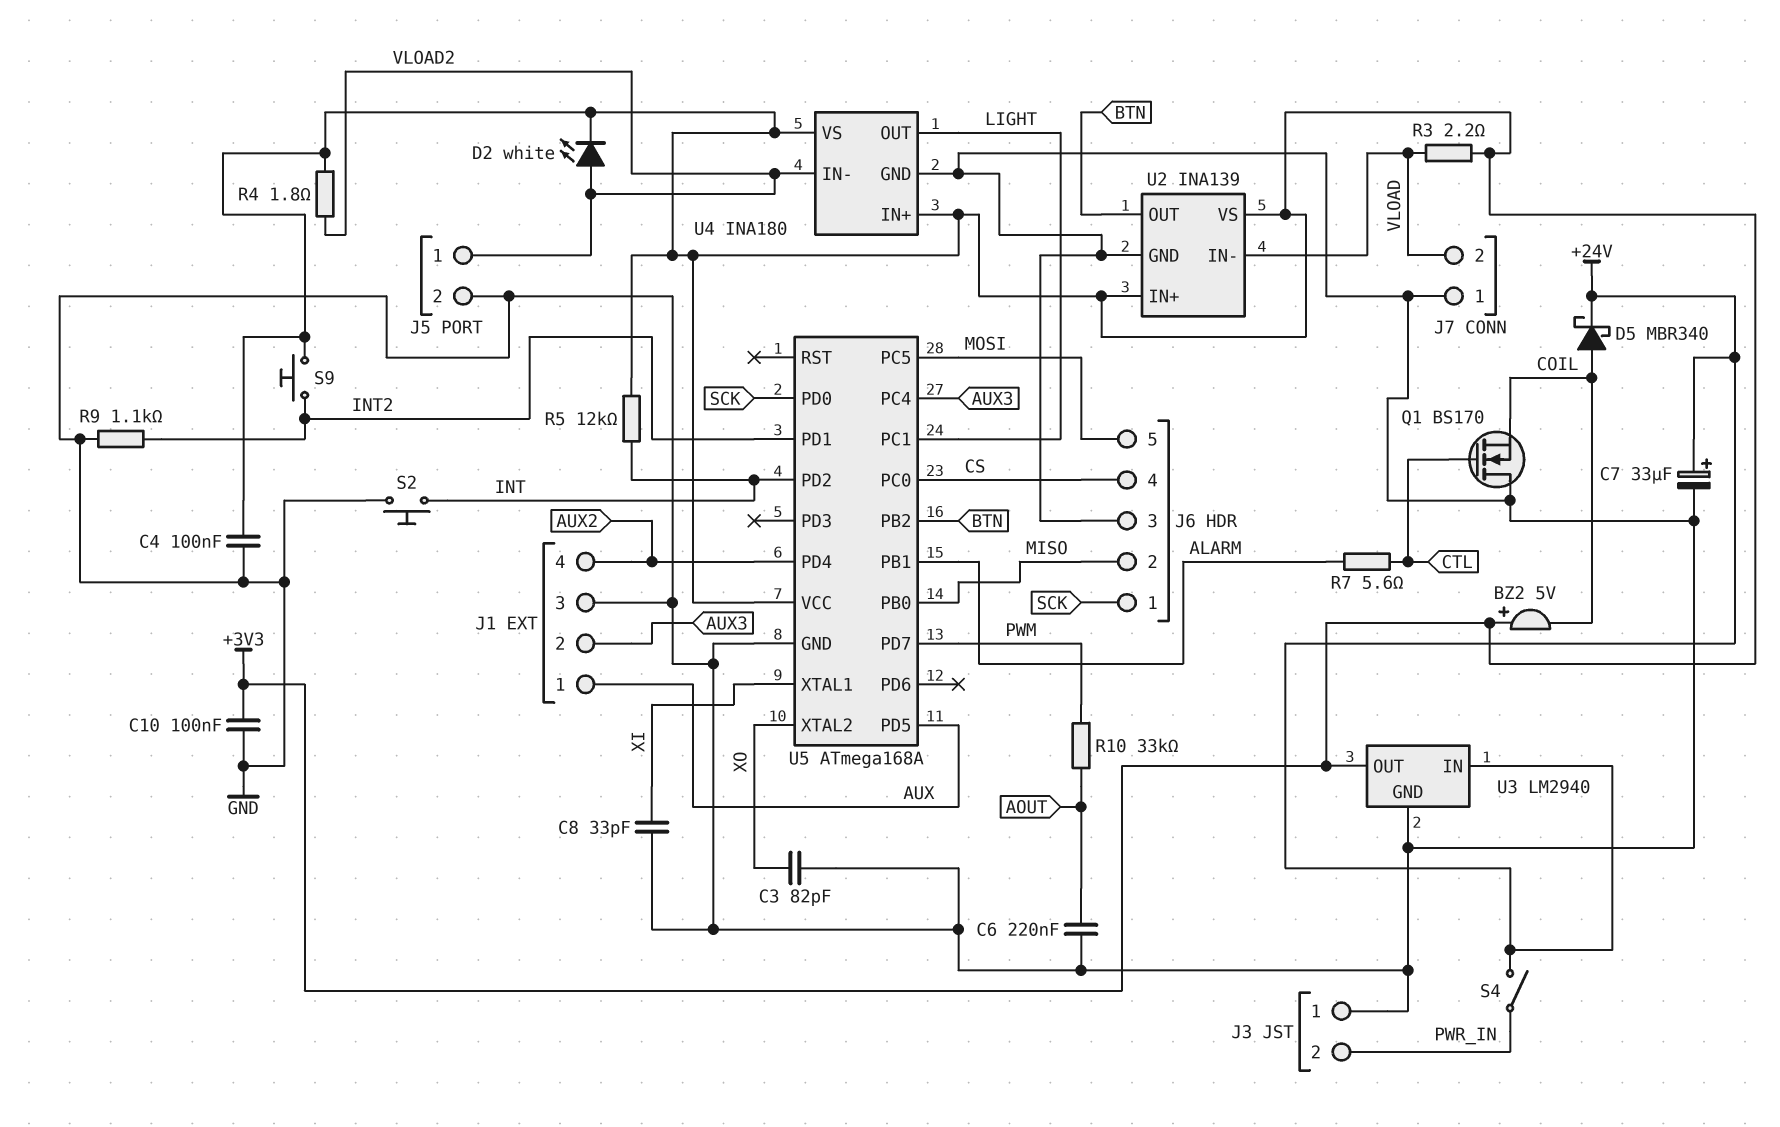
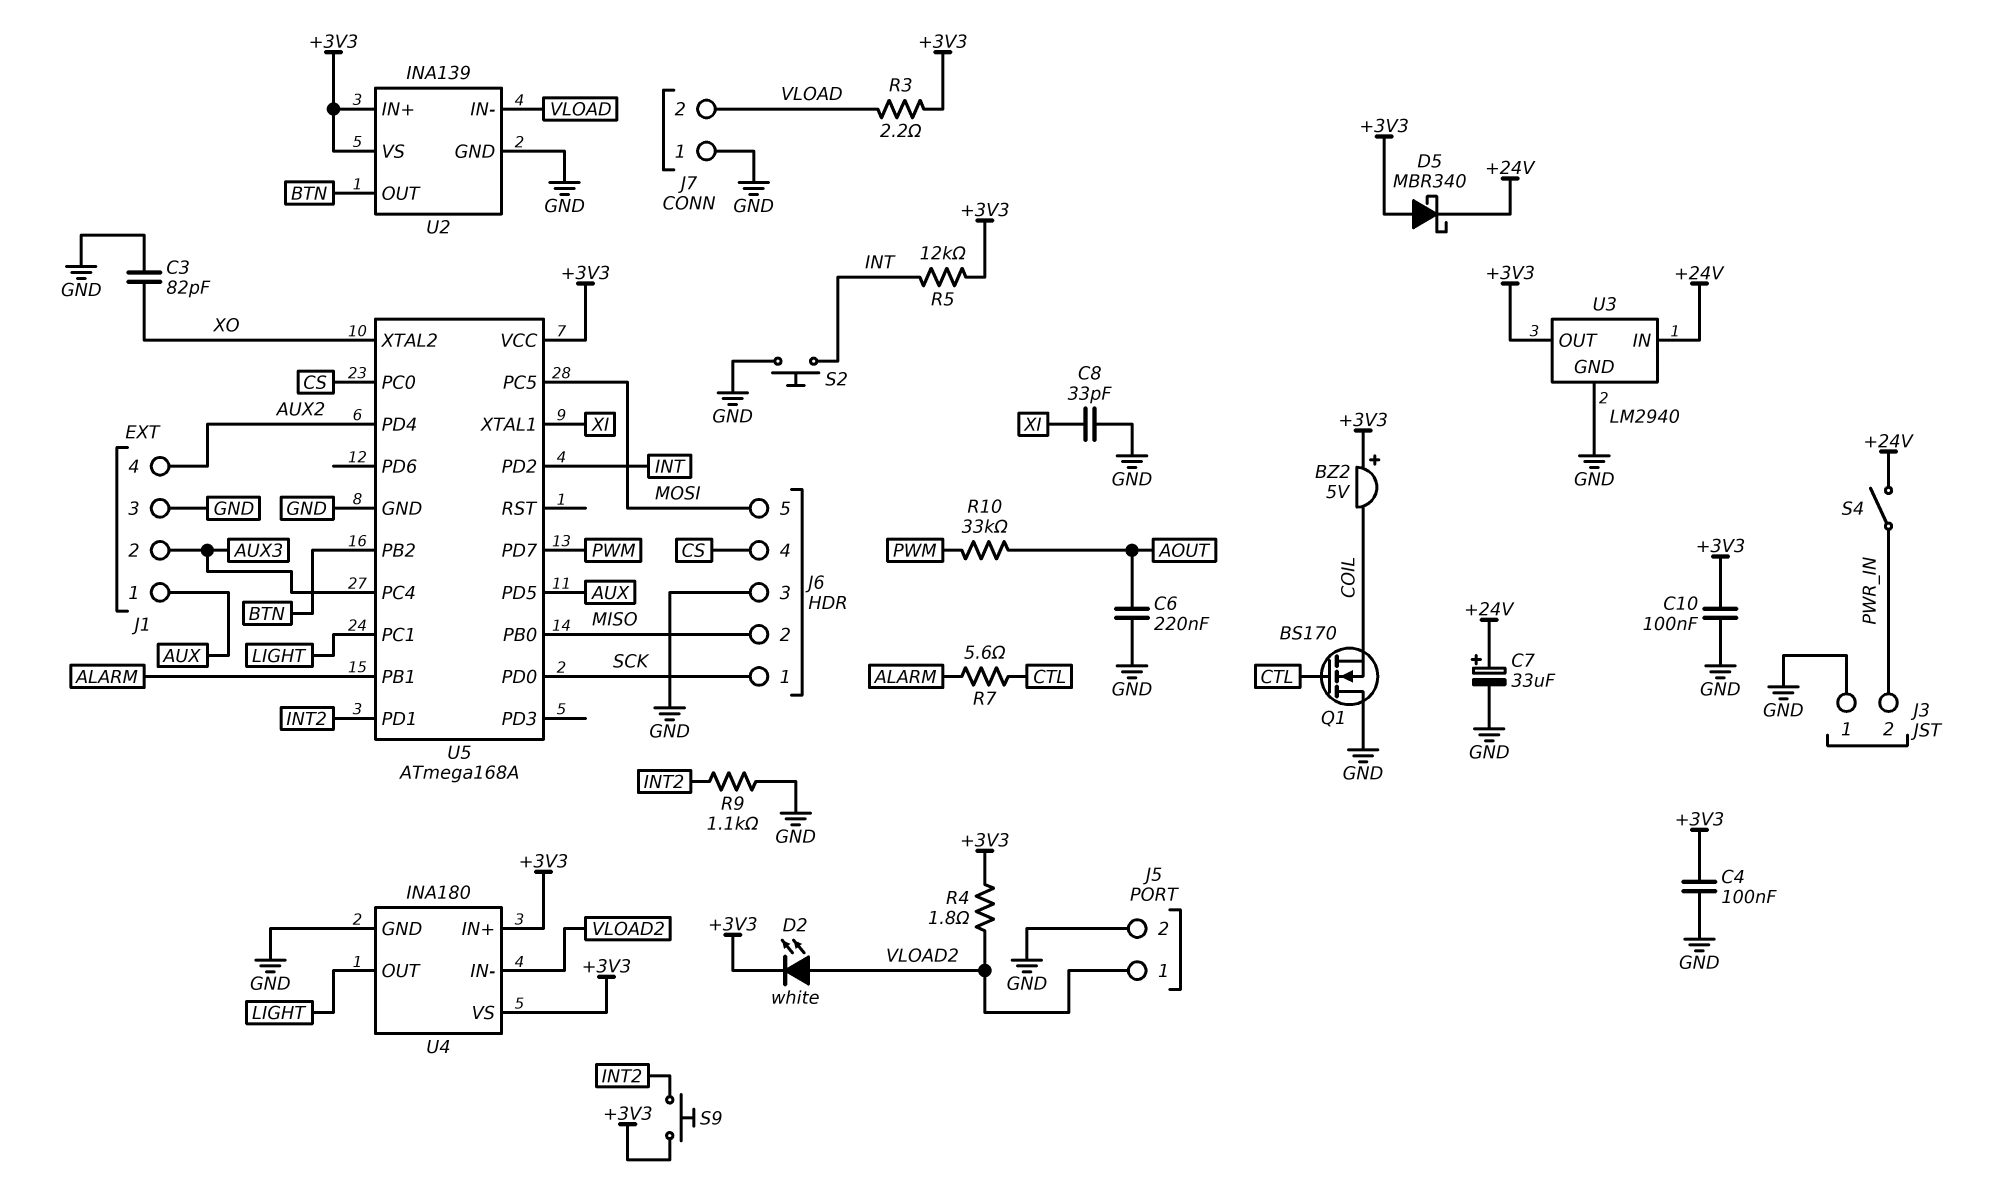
D5: schottky MBR340 (A COIL, K +24V) -> schottky MBR340 (A +3V3, K +24V)

